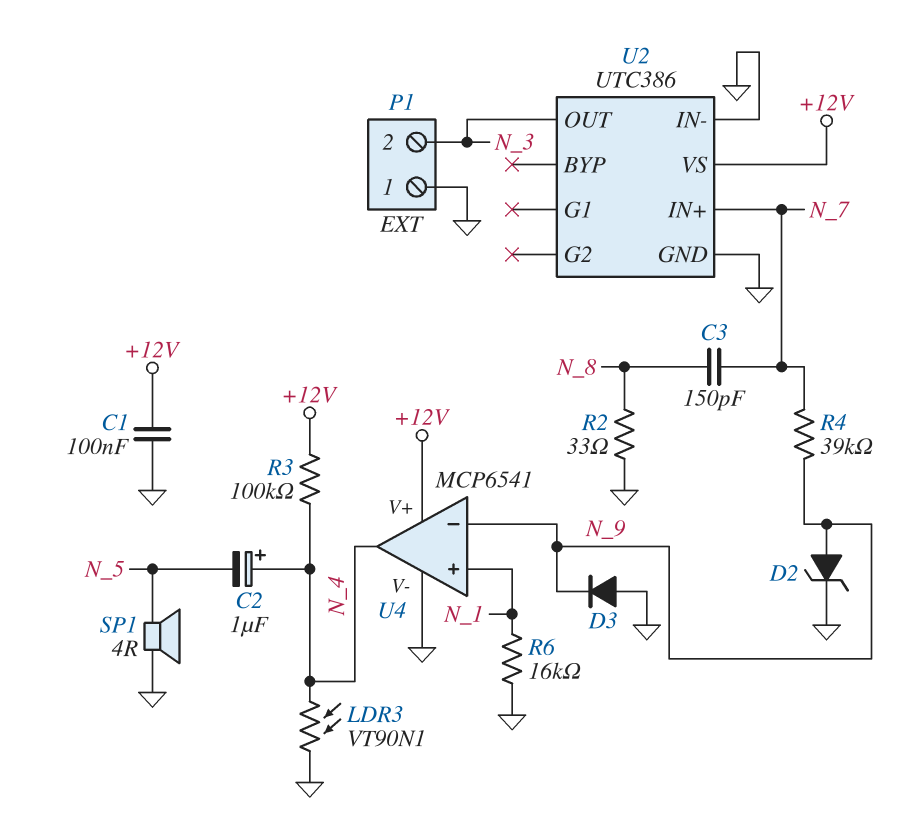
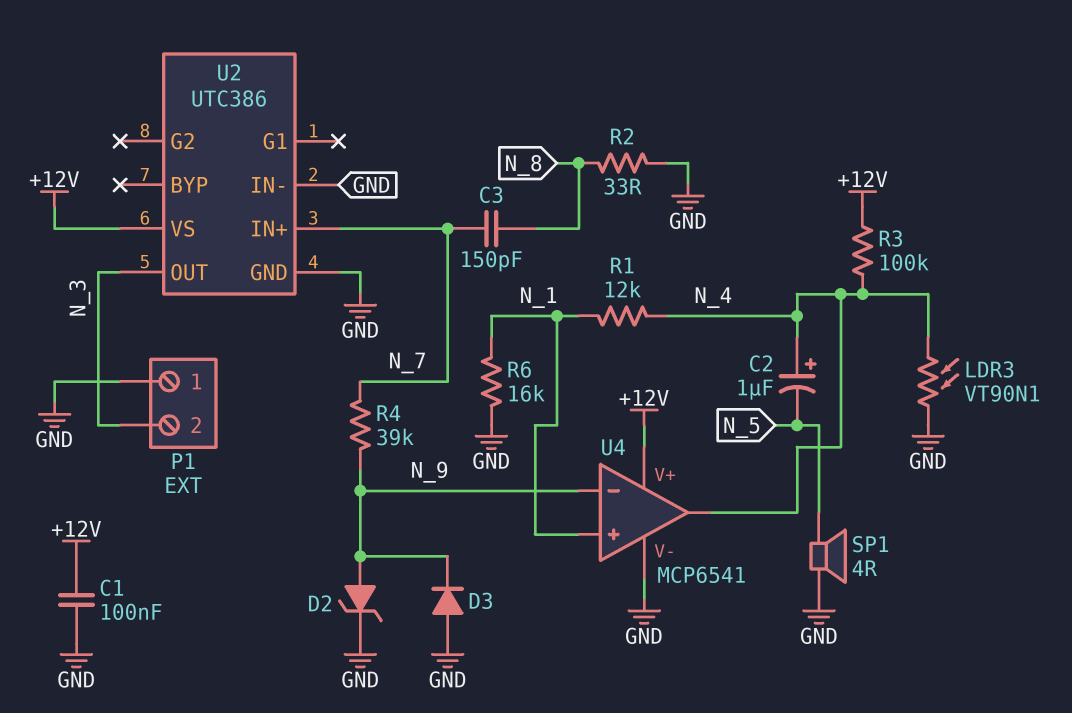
R1: none -> 12k (N_1, N_4)

